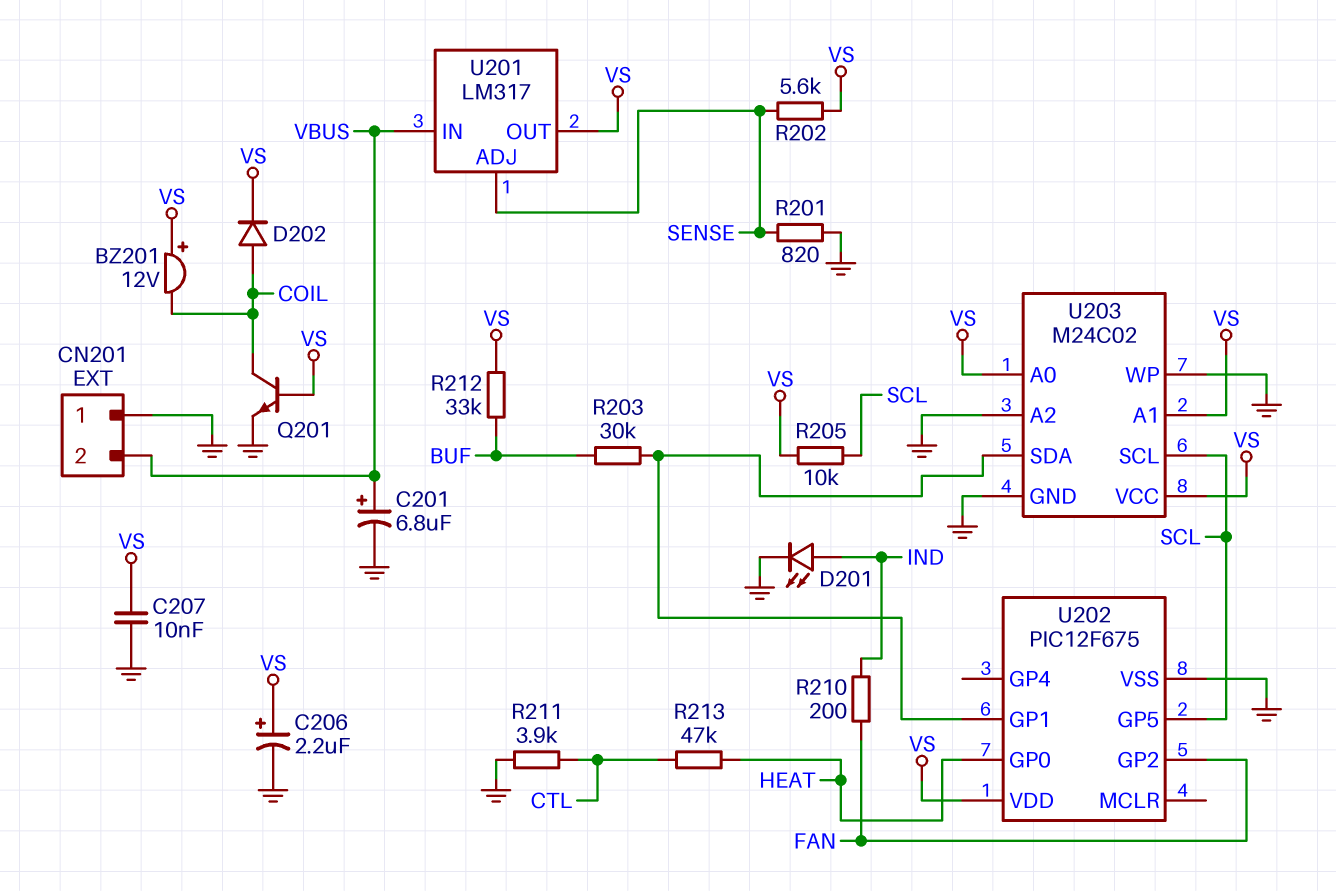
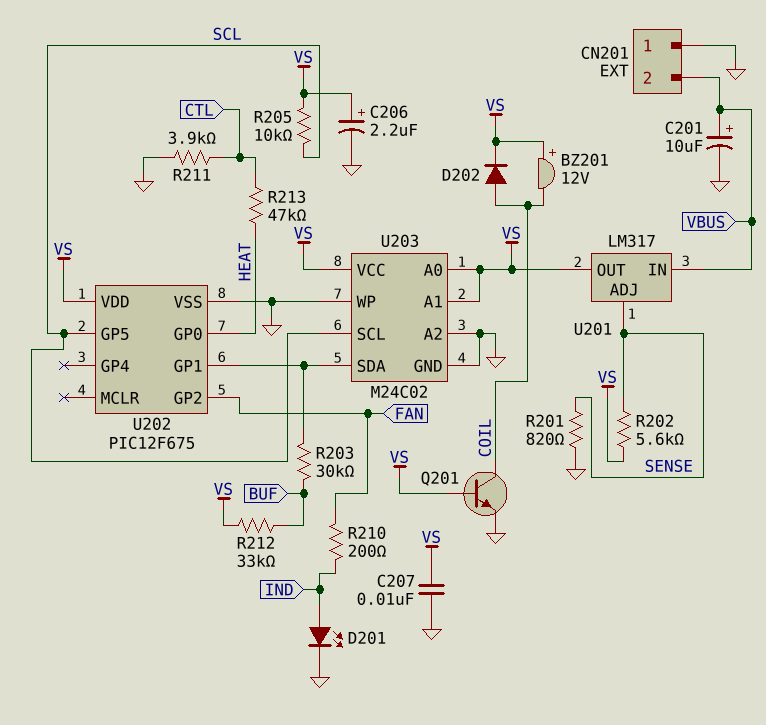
C201: 6.8uF (plus VBUS, minus GND) -> 10uF (plus VBUS, minus GND)

